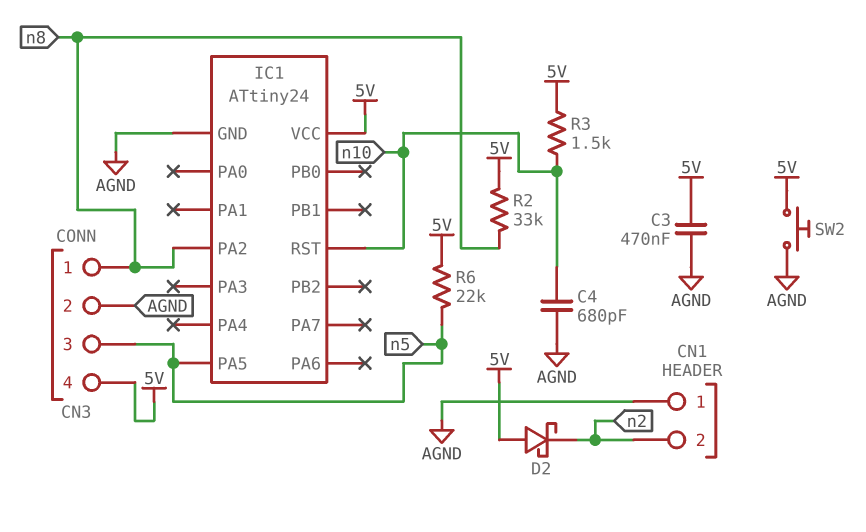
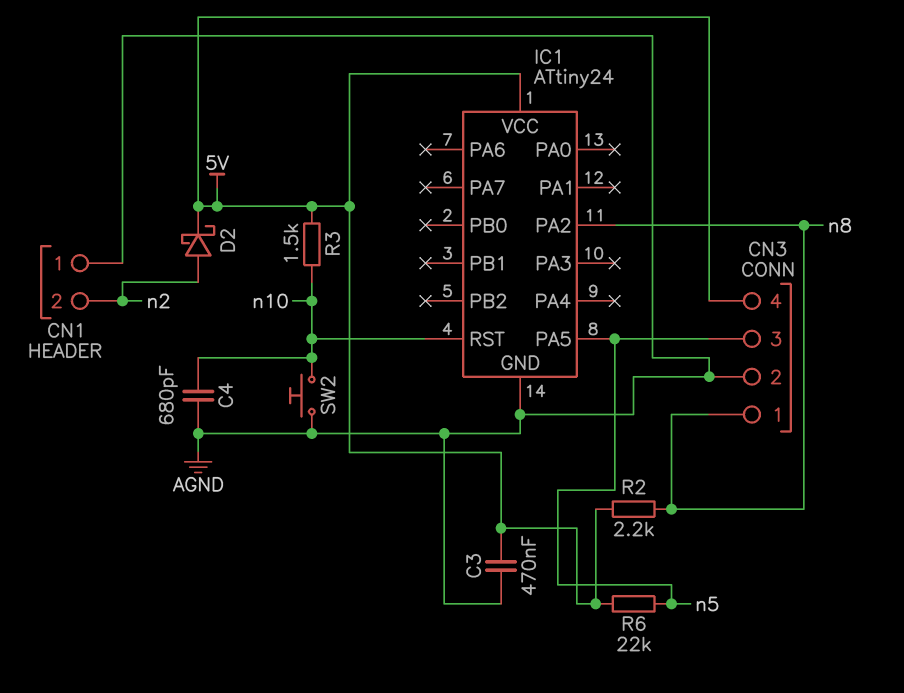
D2: schottky (A 5V, K n2) -> schottky (A n2, K 5V)
R2: 33k (5V, n8) -> 2.2k (5V, n8)
SW2: button (5V, AGND) -> button (AGND, n10)

